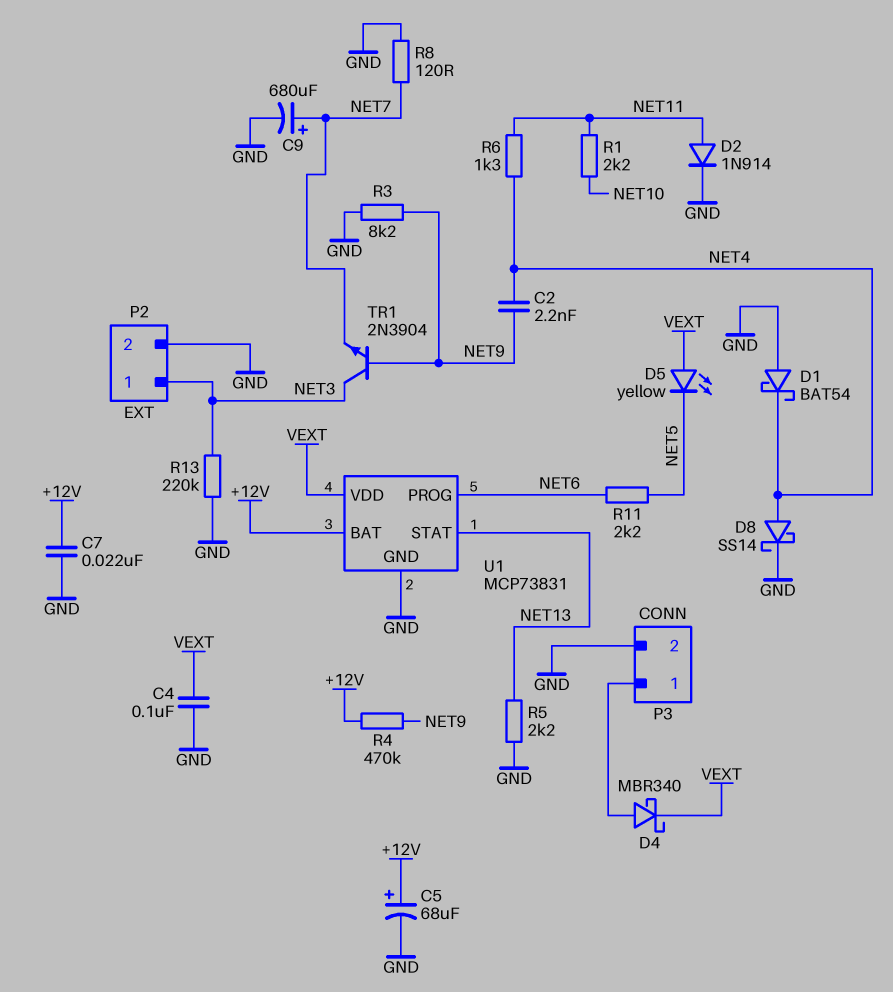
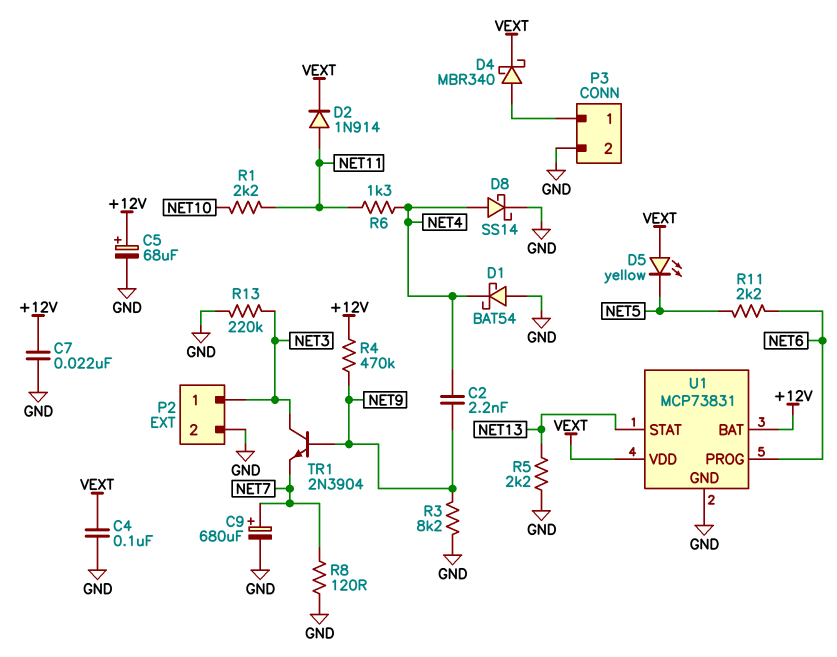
D2: diode 1N914 (A NET11, K GND) -> diode 1N914 (A NET11, K VEXT)

